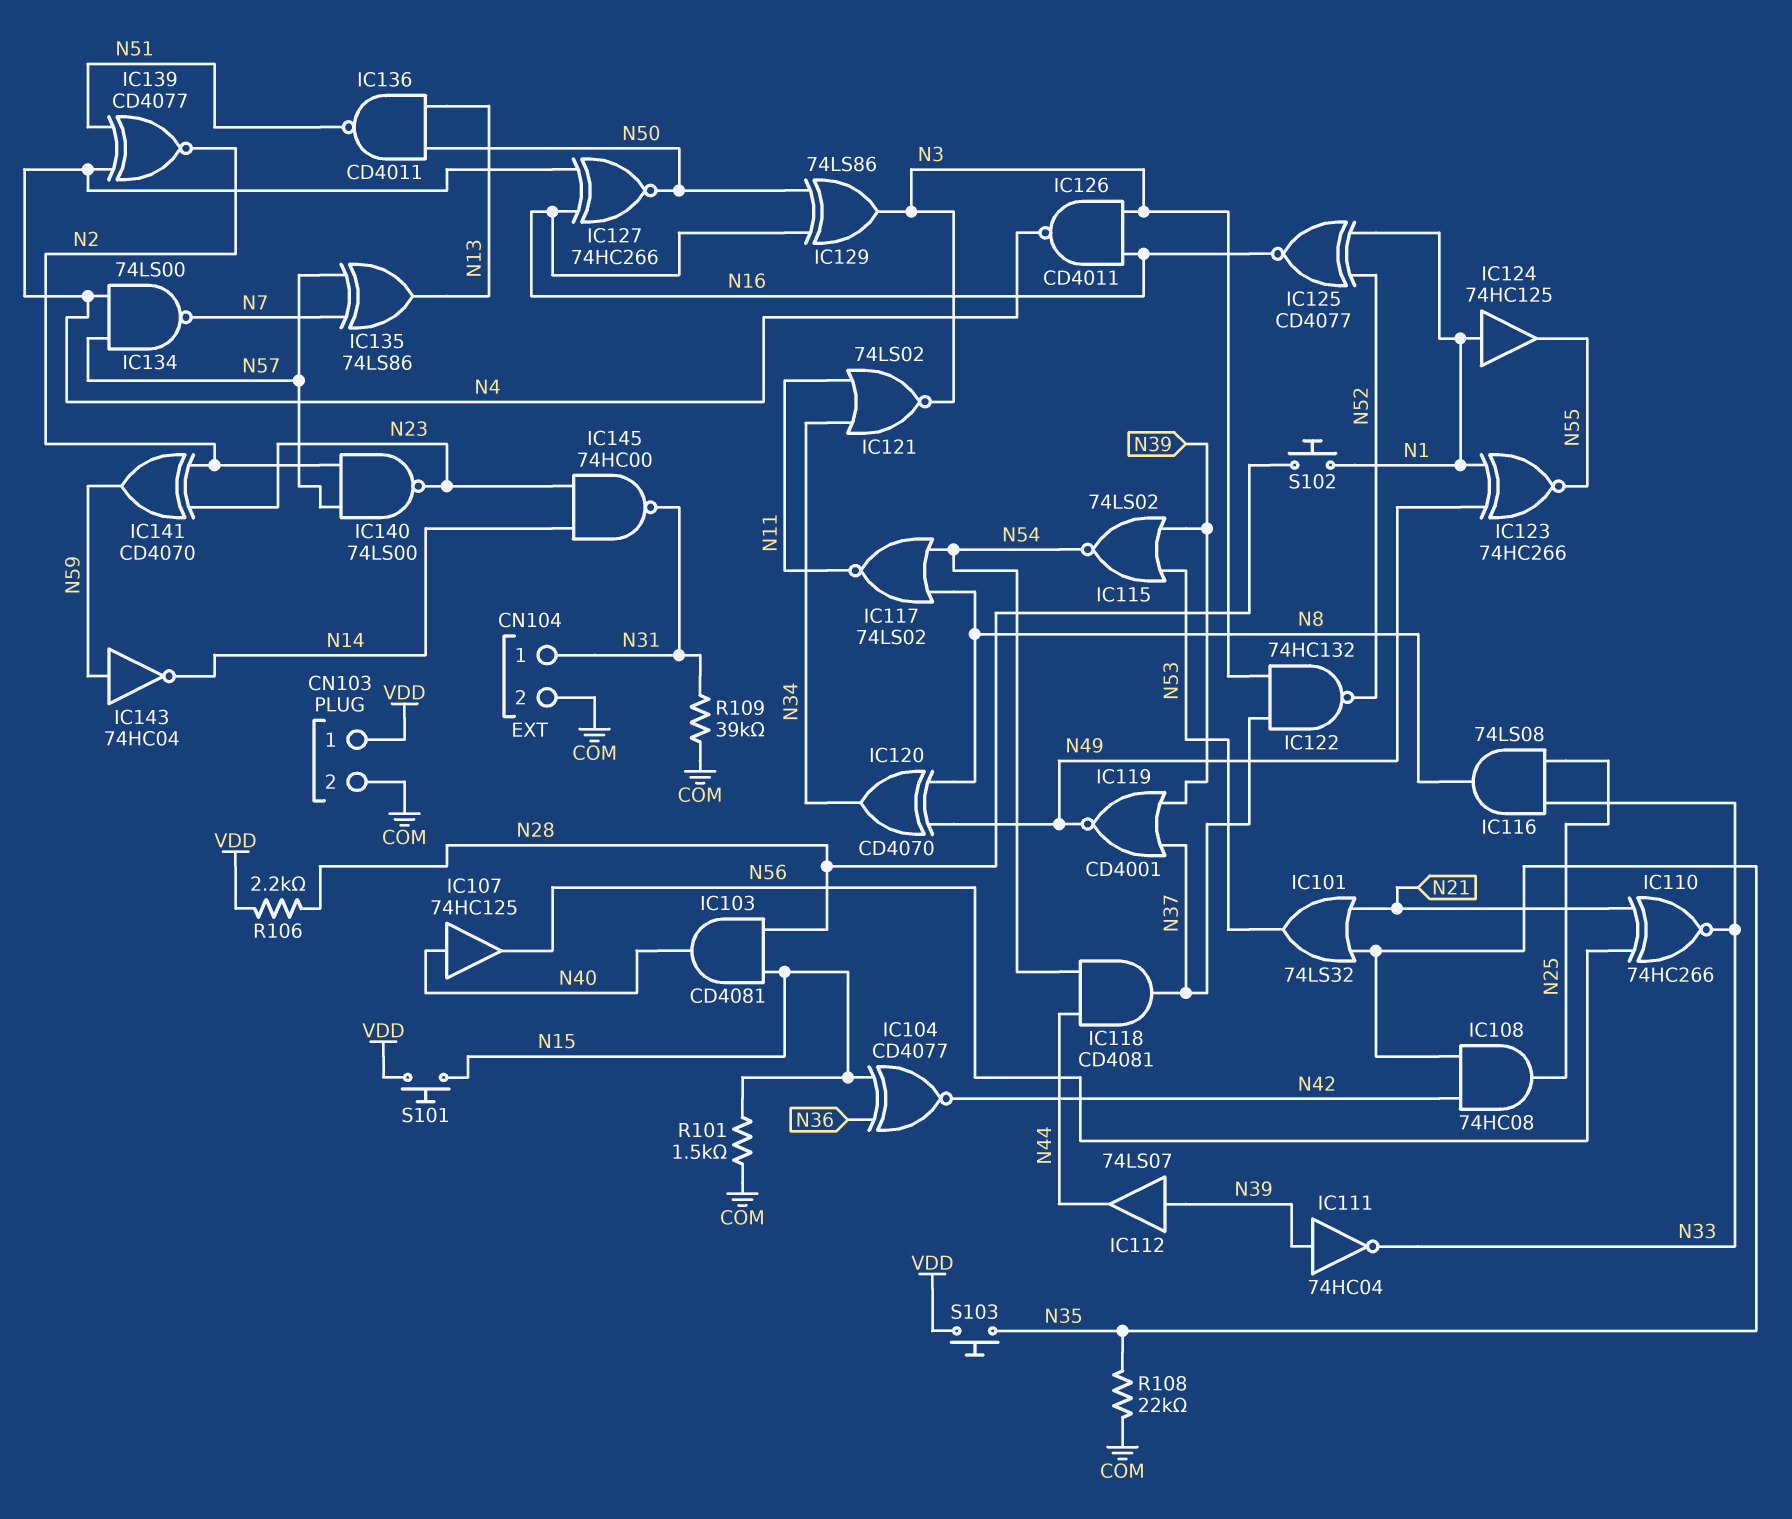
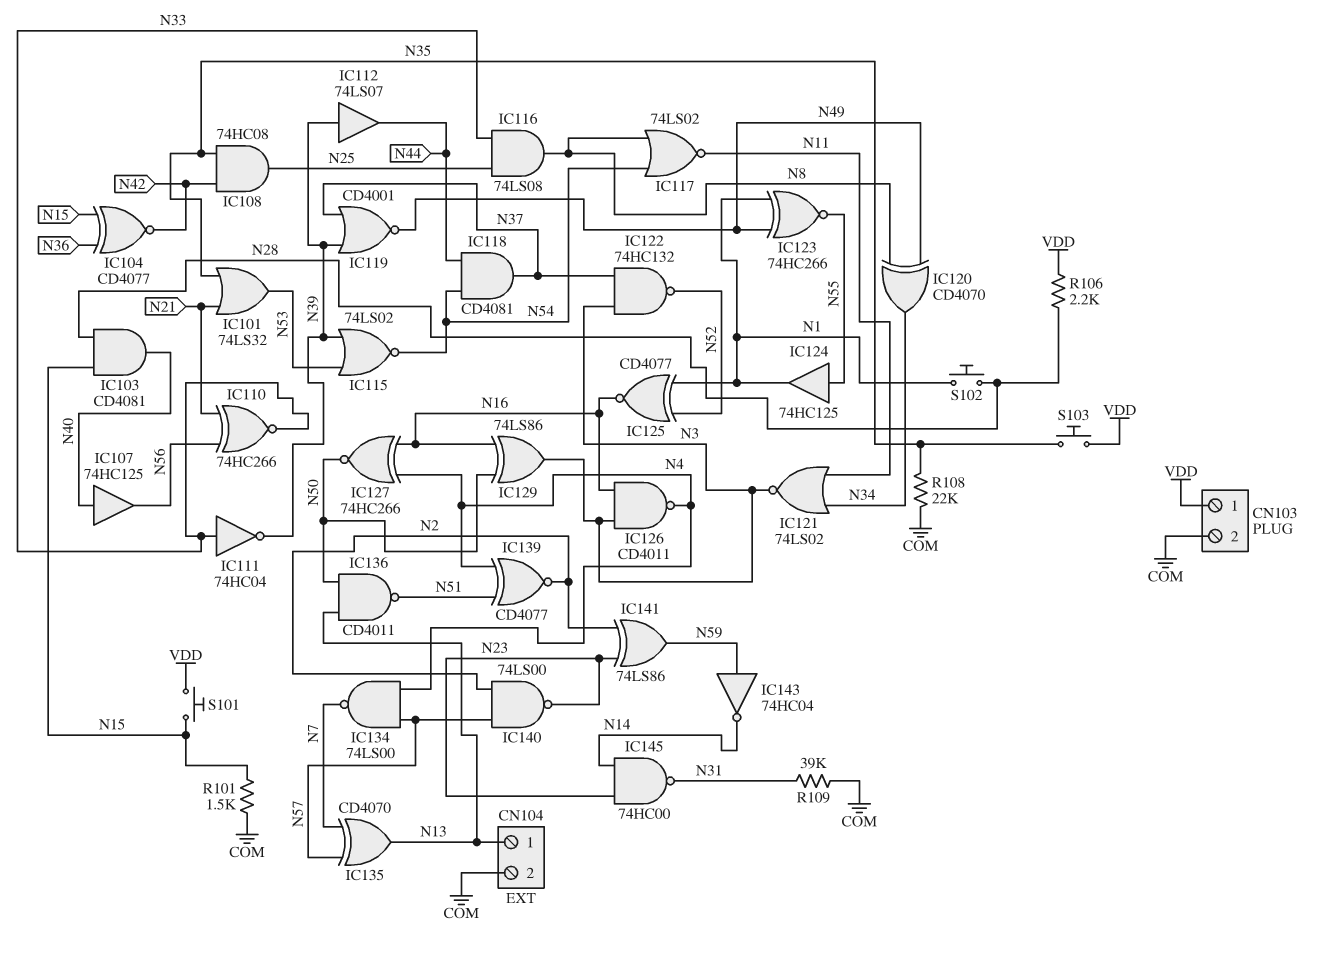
CN104 pin 1: N31 -> N13
IC111: NOT 74HC04 (in N39, out N33) -> NOT 74HC04 (in N33, out N39)
IC124: buffer 74HC125 (in N1, out N55) -> buffer 74HC125 (in N55, out N1)
IC135: XOR 74LS86 (in N7, in N57, out N13) -> XOR CD4070 (in N7, in N57, out N13)
IC141: XOR CD4070 (in N2, in N23, out N59) -> XOR 74LS86 (in N2, in N23, out N59)

